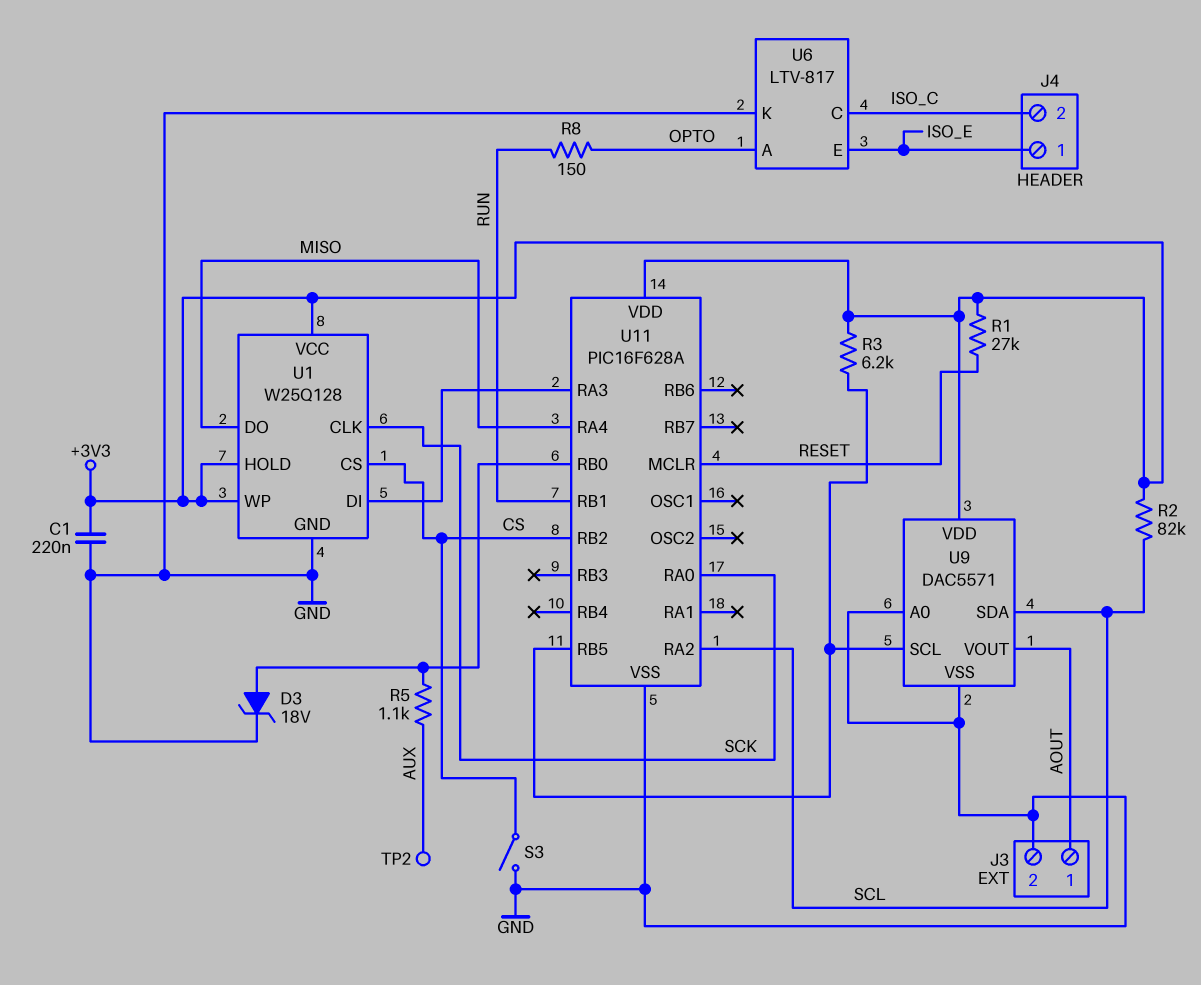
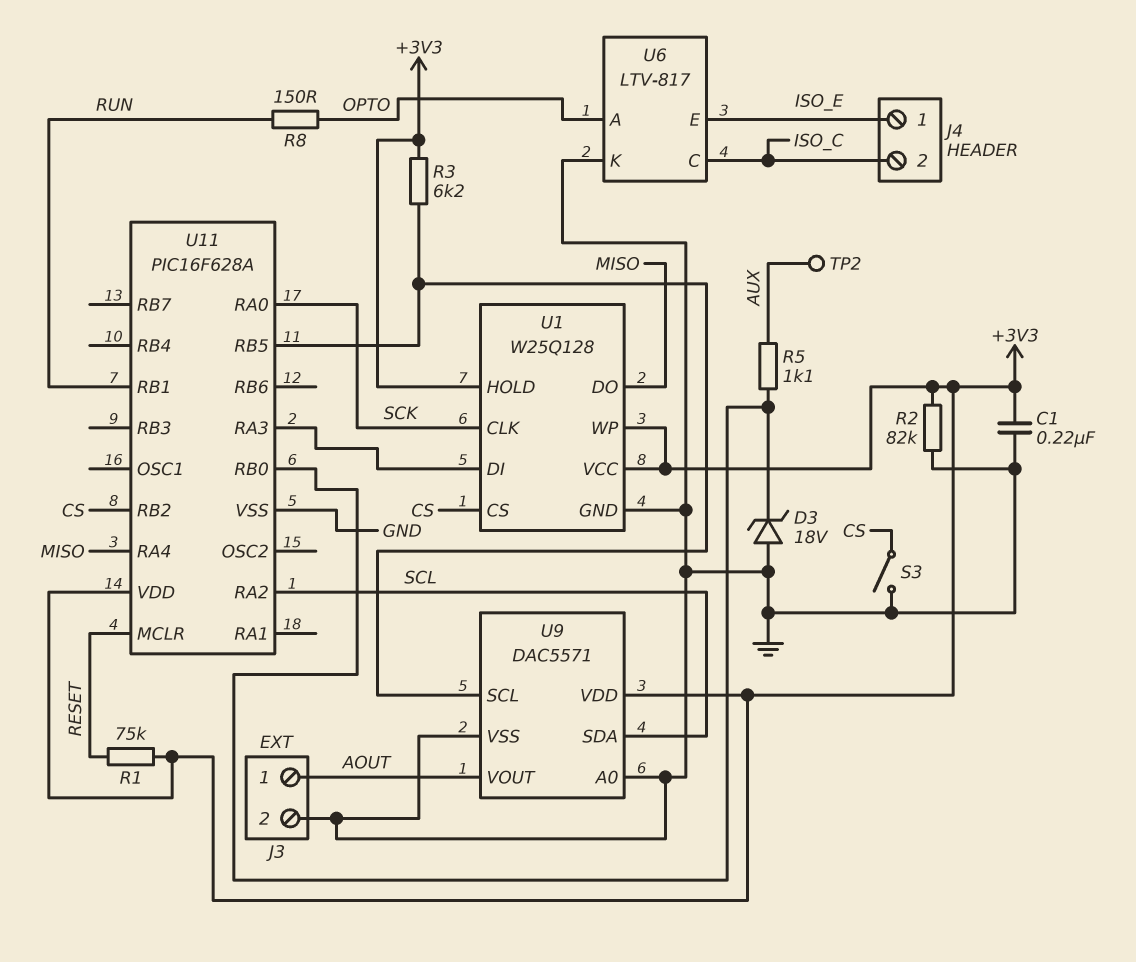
D3: zener 18V (A U11/RB0, K GND) -> zener 18V (A GND, K U11/RB0)
R1: 27k (+3V3, RESET) -> 75k (+3V3, RESET)
R2: 82k (+3V3, SCL) -> 82k (+3V3, GND)

